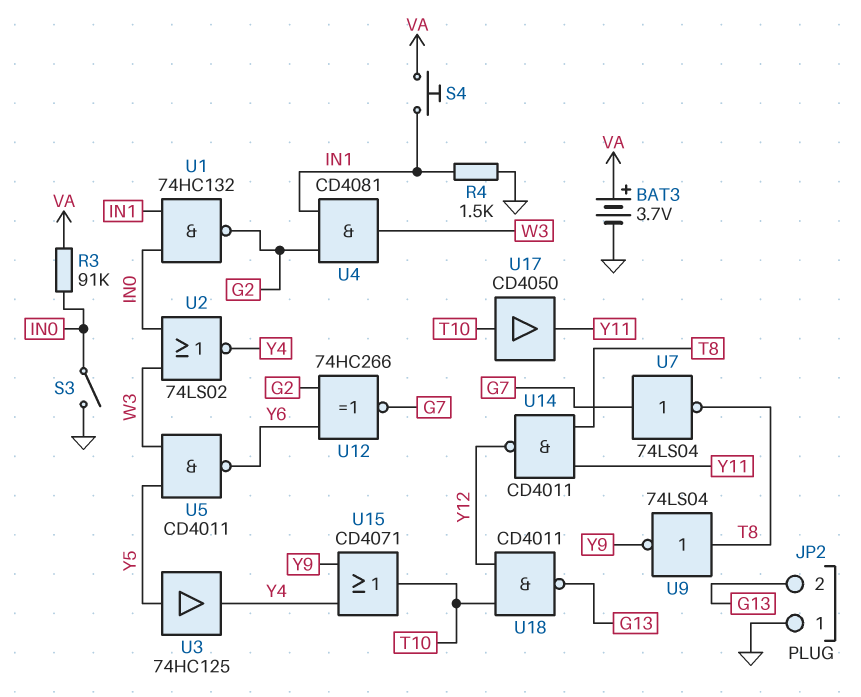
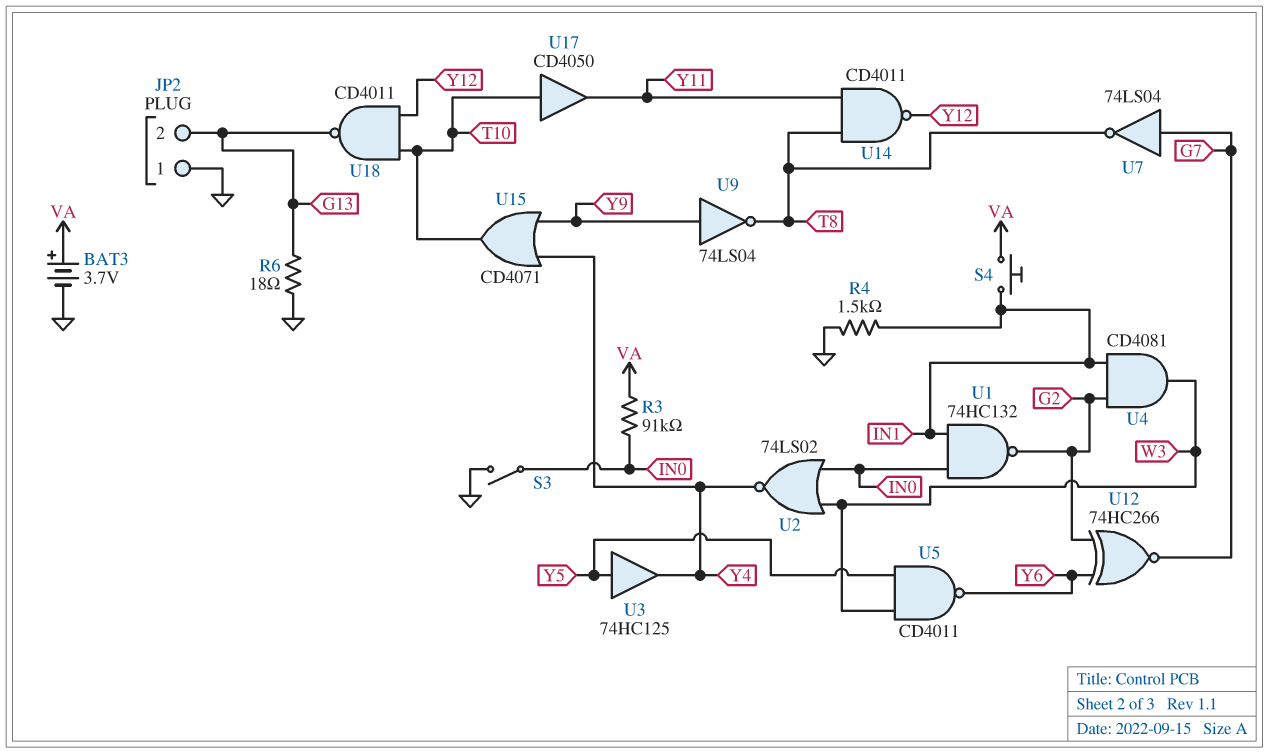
R6: none -> 18 (G13, GND)
U9: NOT 74LS04 (in T8, out Y9) -> NOT 74LS04 (in Y9, out T8)

